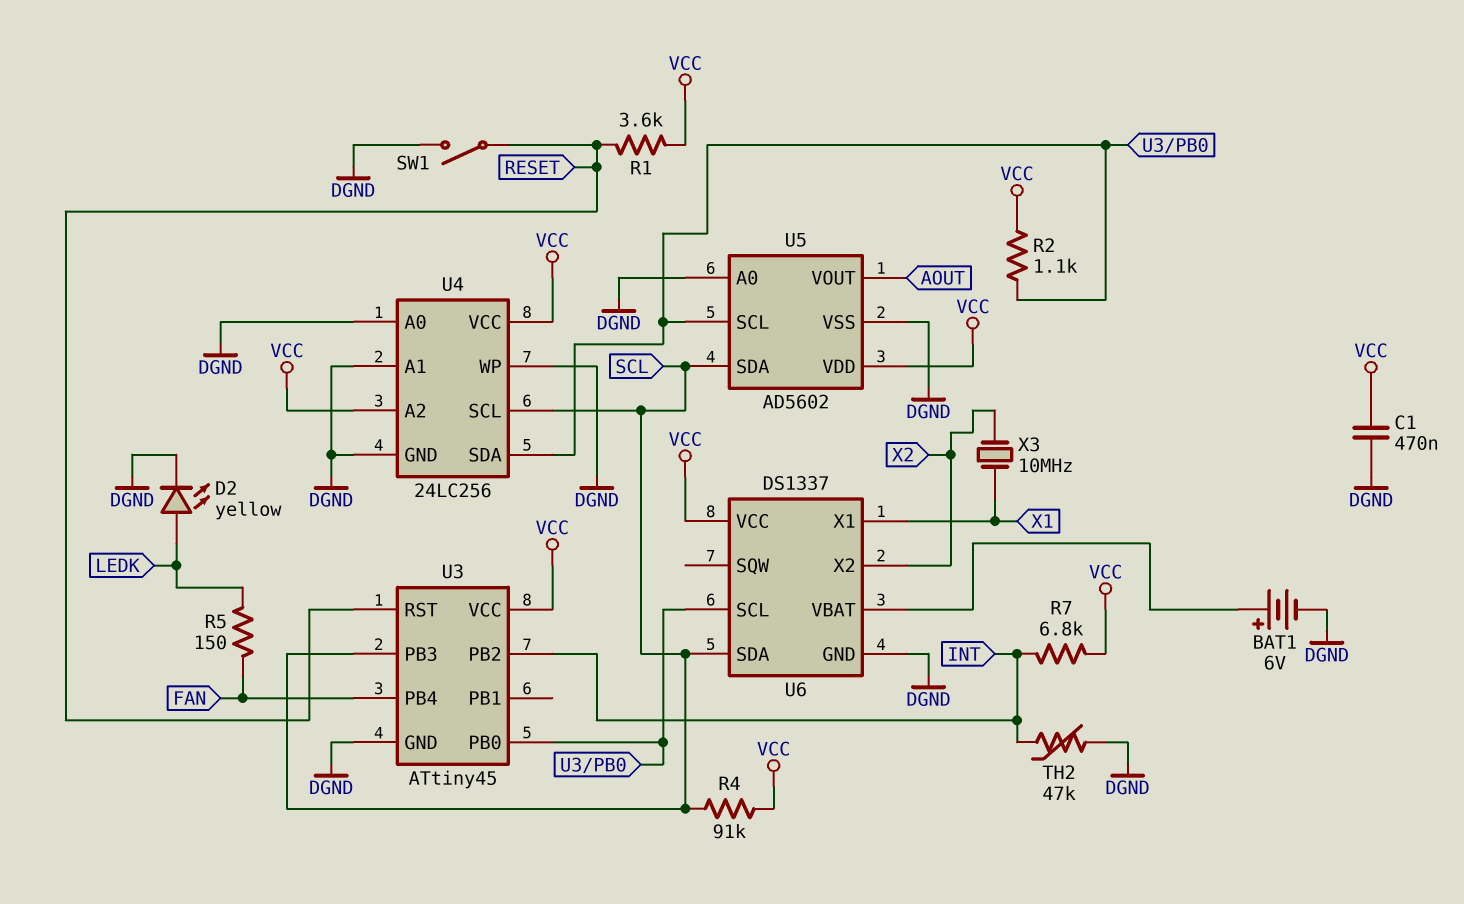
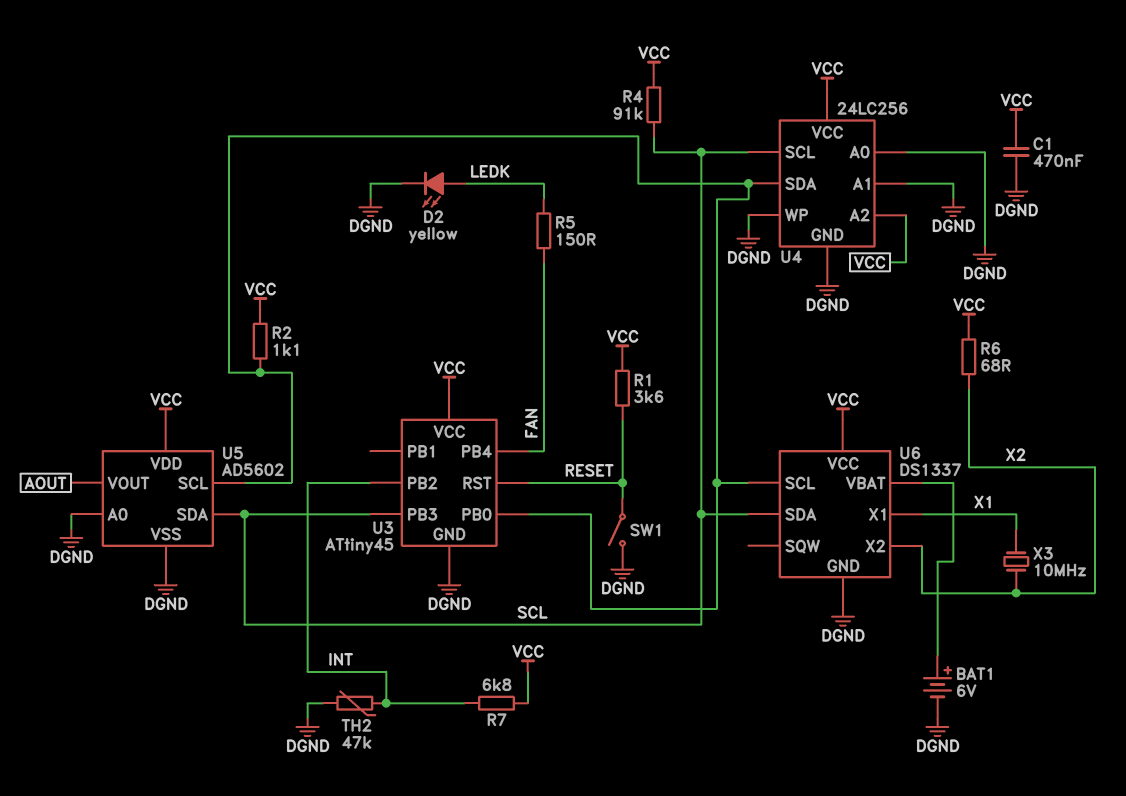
R6: none -> 68 (VCC, X2)

